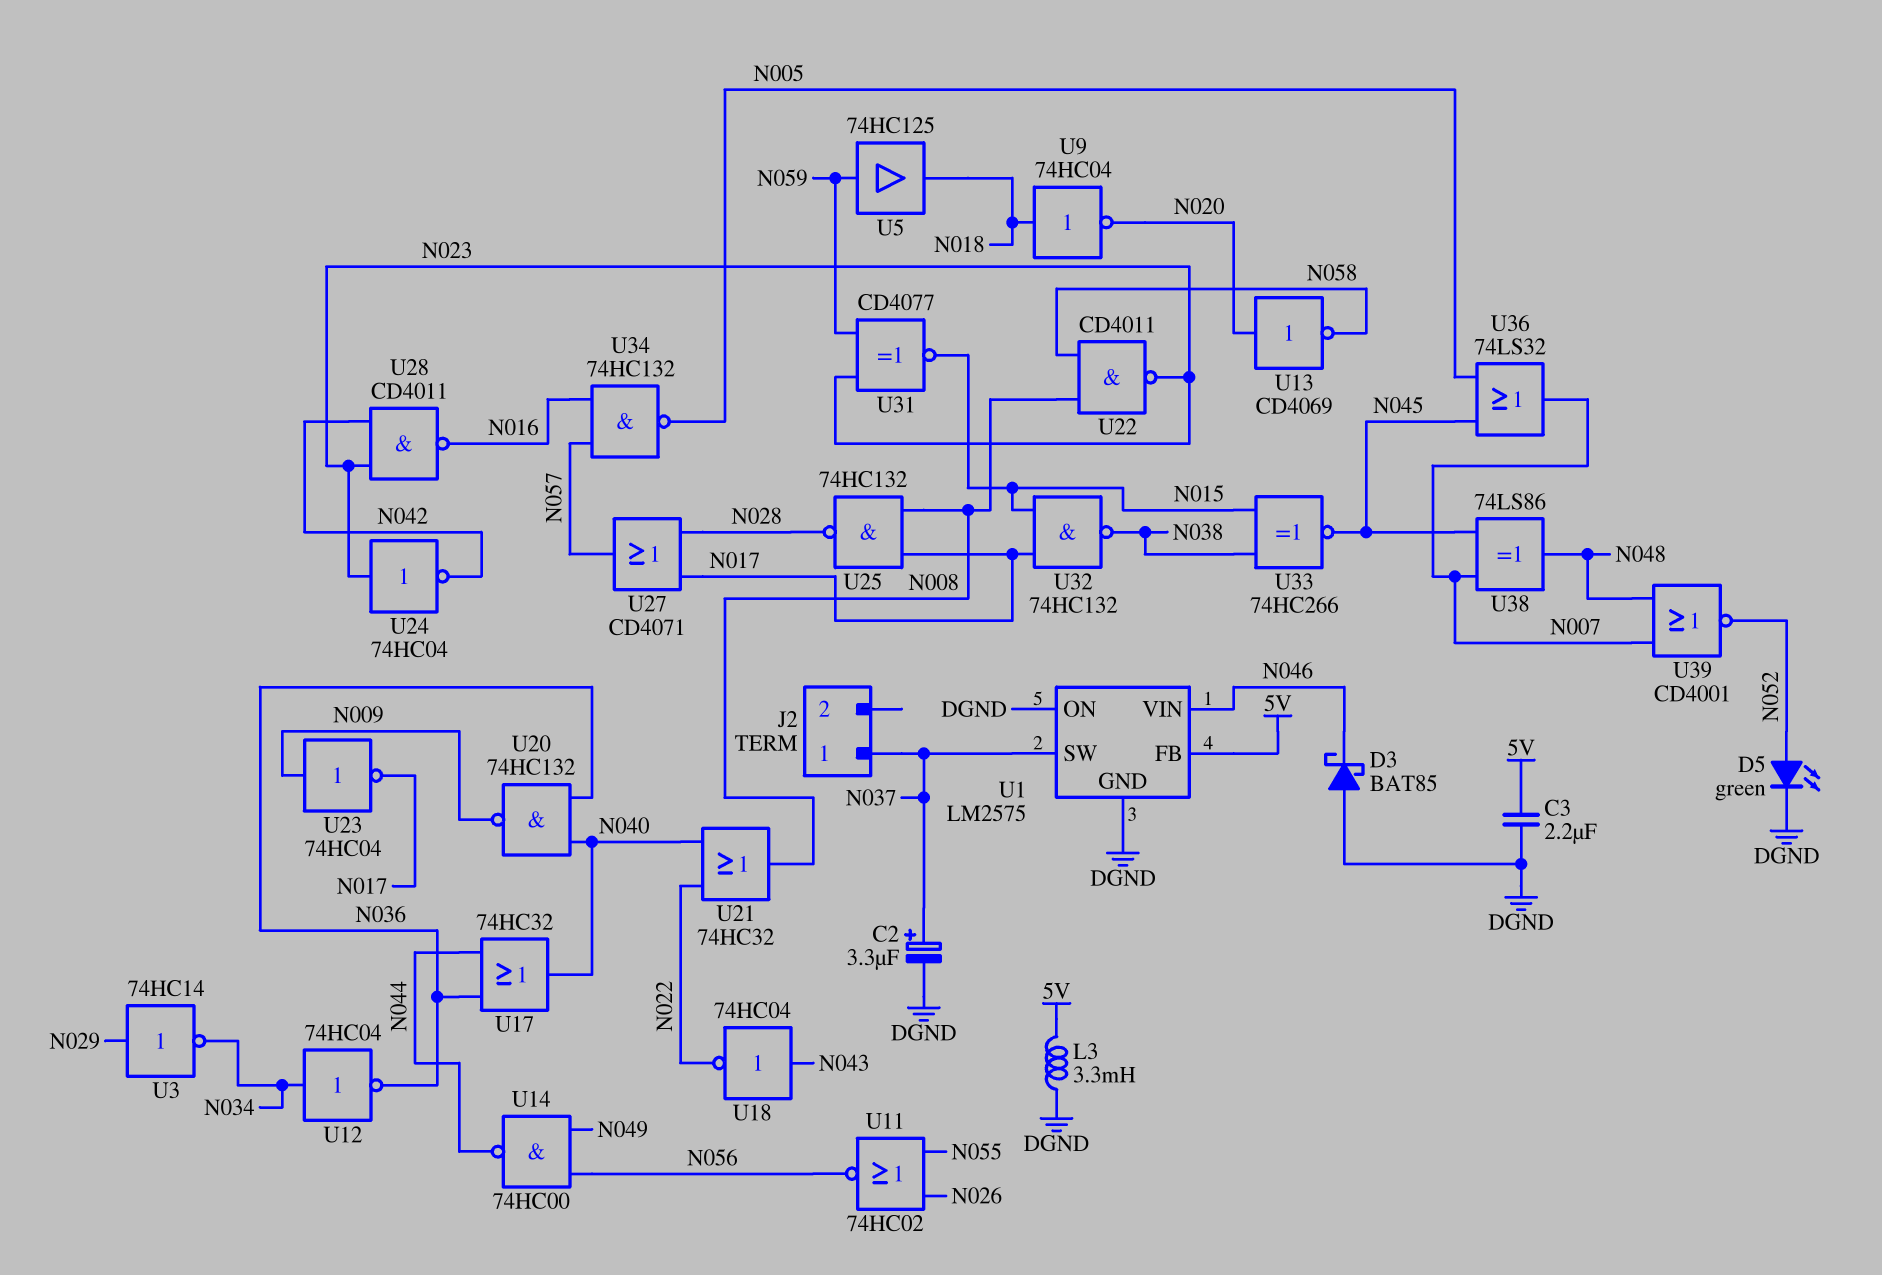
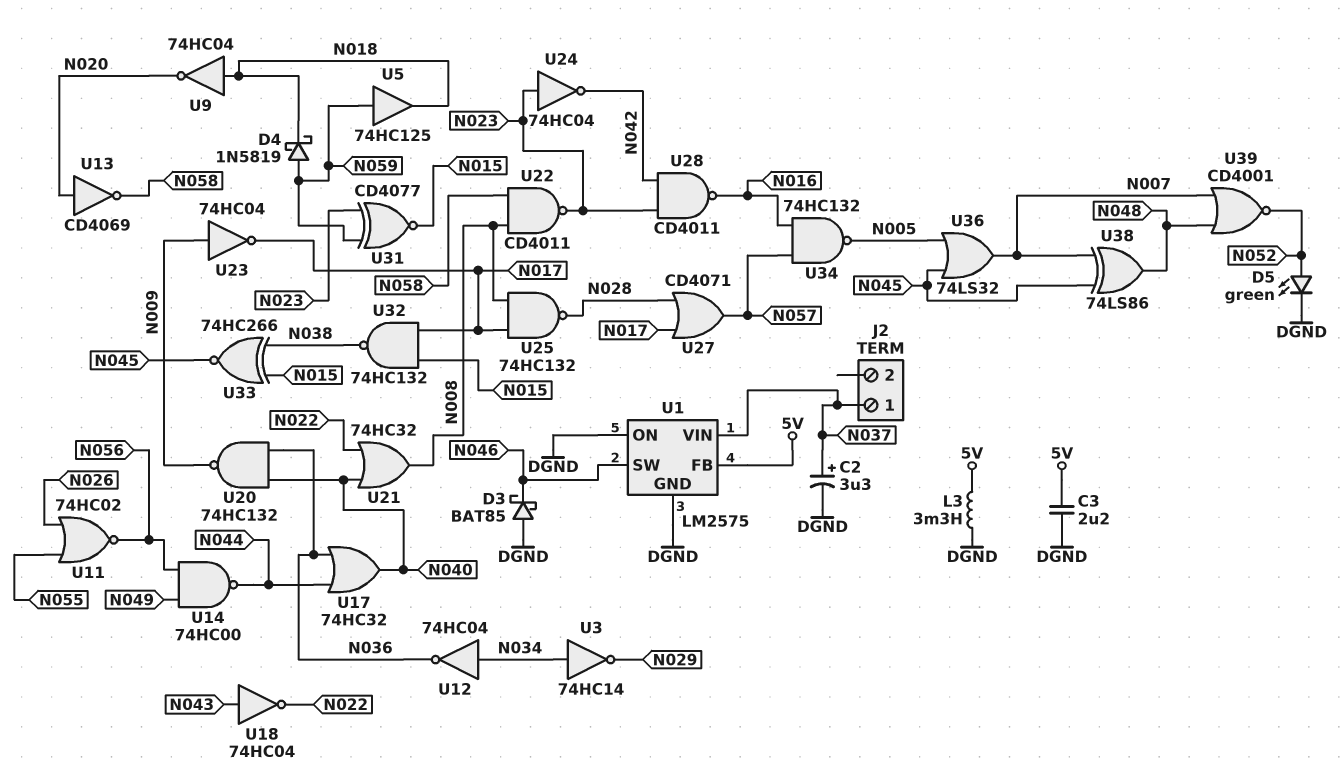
D4: none -> schottky 1N5819 (A N059, K N018)
U1 pin SW: N037 -> N046
U1 pin VIN: N046 -> N037
U3: NOT 74HC14 (in N029, out N034) -> NOT 74HC14 (in N034, out N029)

